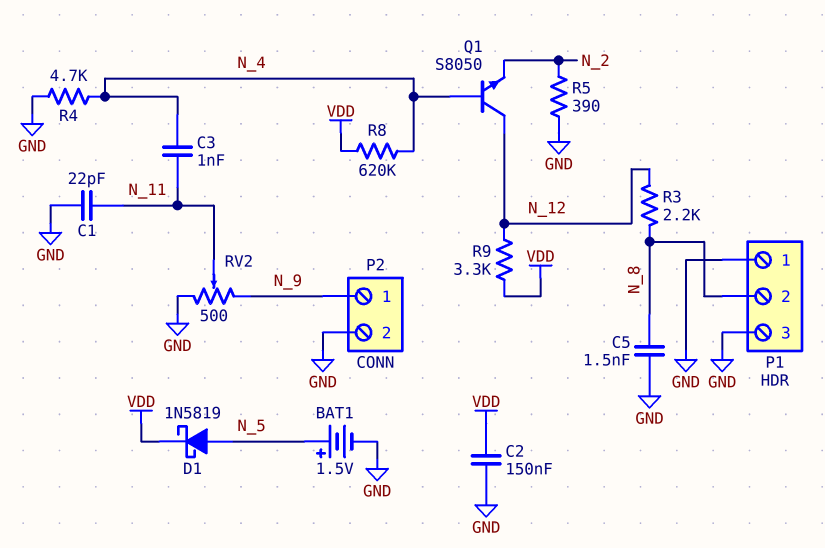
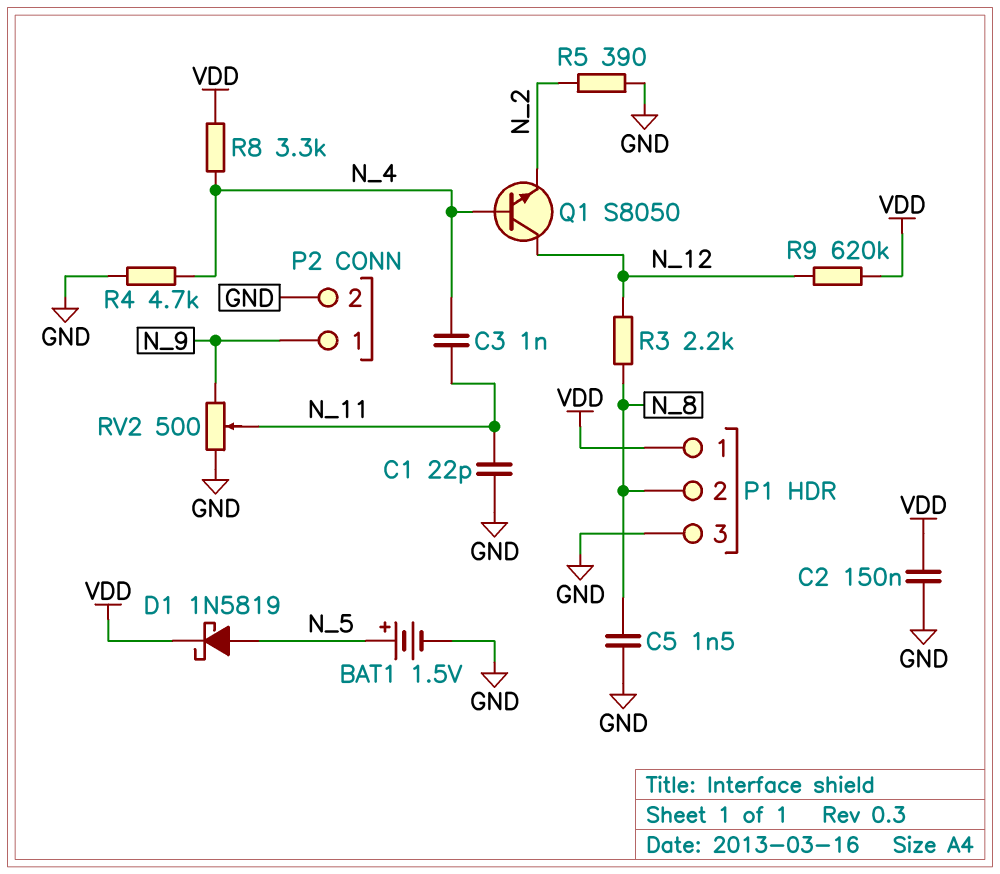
P1 pin 1: GND -> VDD
R8: 620k (N_4, VDD) -> 3.3k (N_4, VDD)
R9: 3.3k (N_12, VDD) -> 620k (N_12, VDD)

